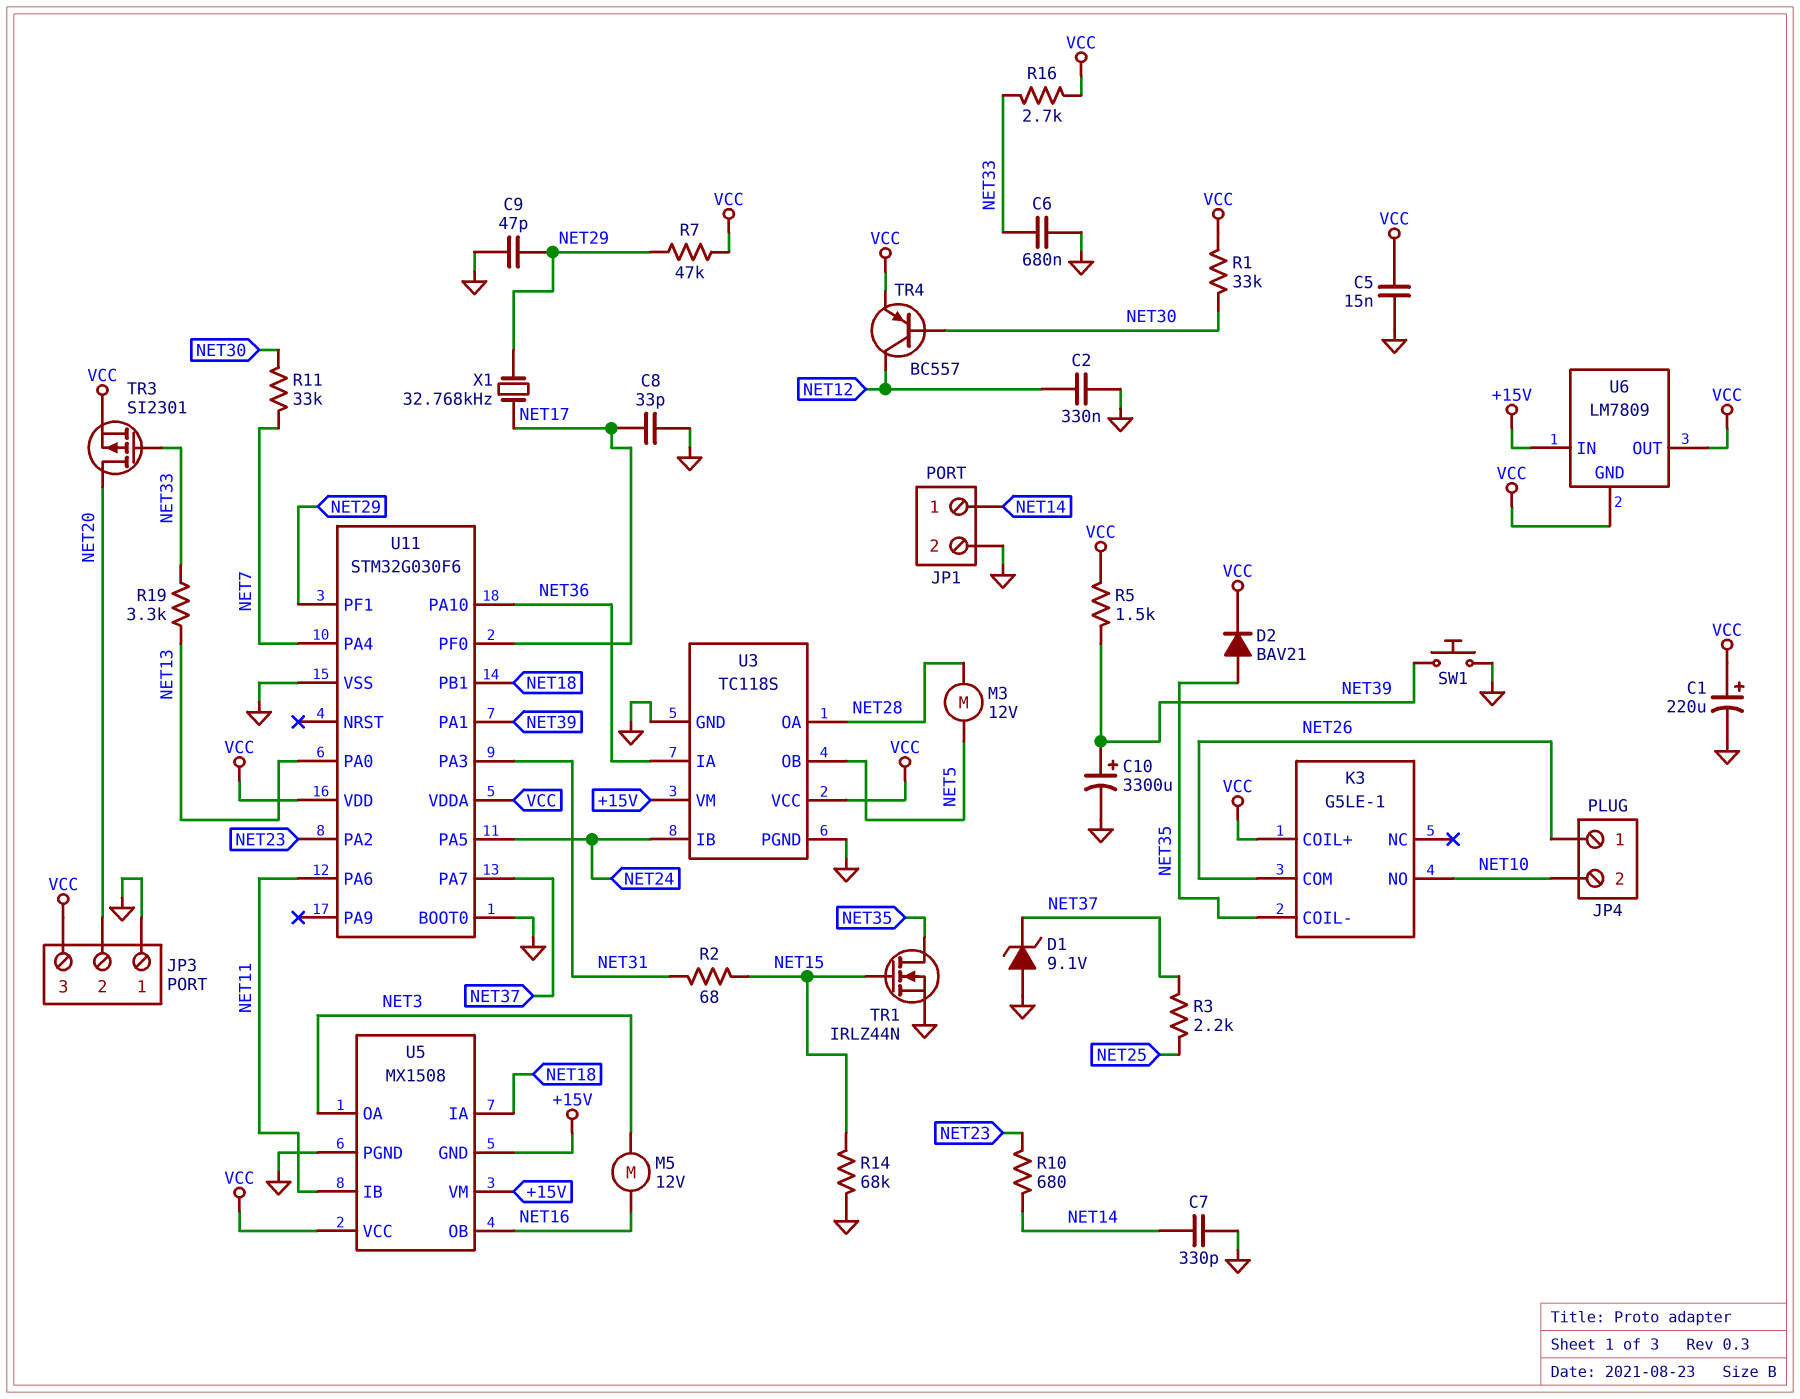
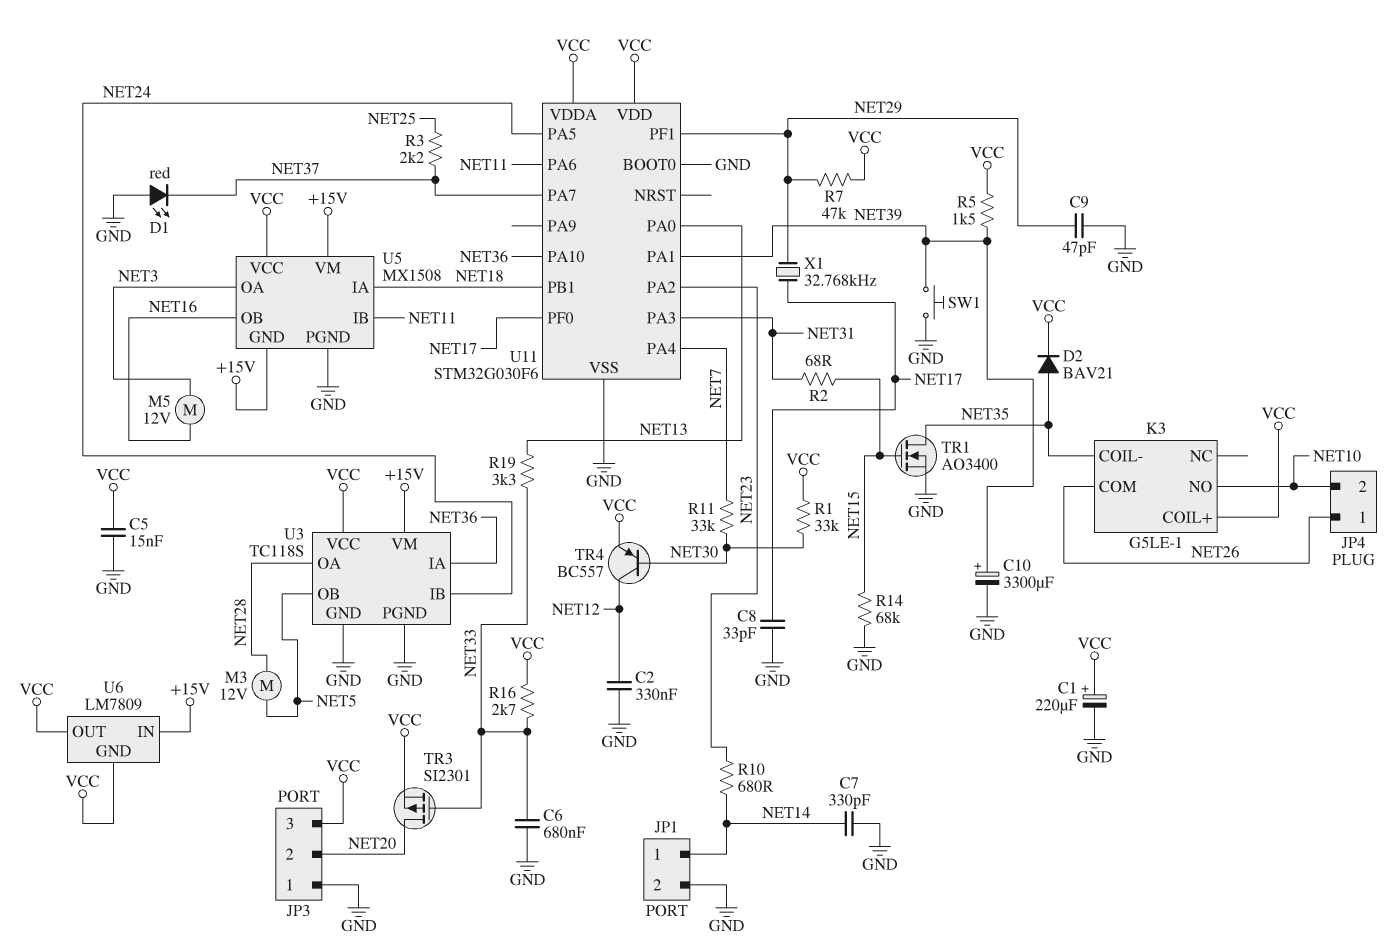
D1: zener 9.1V (A GND, K NET37) -> LED red (A GND, K NET37)
TR1: NMOS IRLZ44N (G NET15, D NET35, S GND) -> NMOS AO3400 (G NET15, D NET35, S GND)

